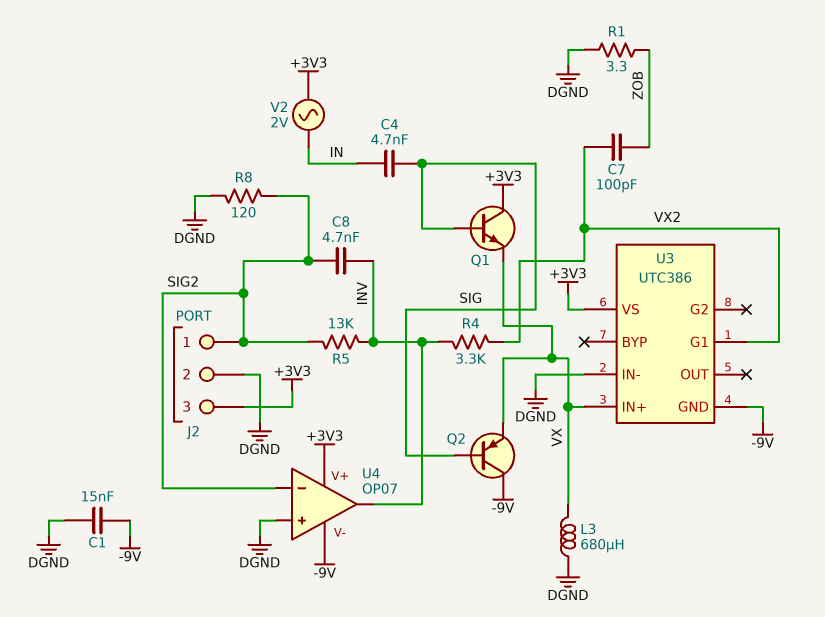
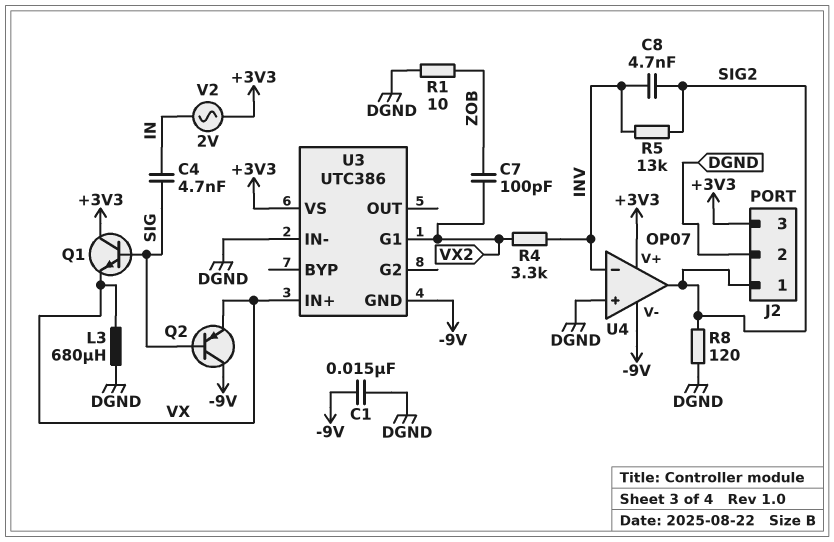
R1: 3.3 (DGND, ZOB) -> 10 (DGND, ZOB)
U4 pin in-: SIG2 -> INV
U4 pin out: INV -> SIG2

